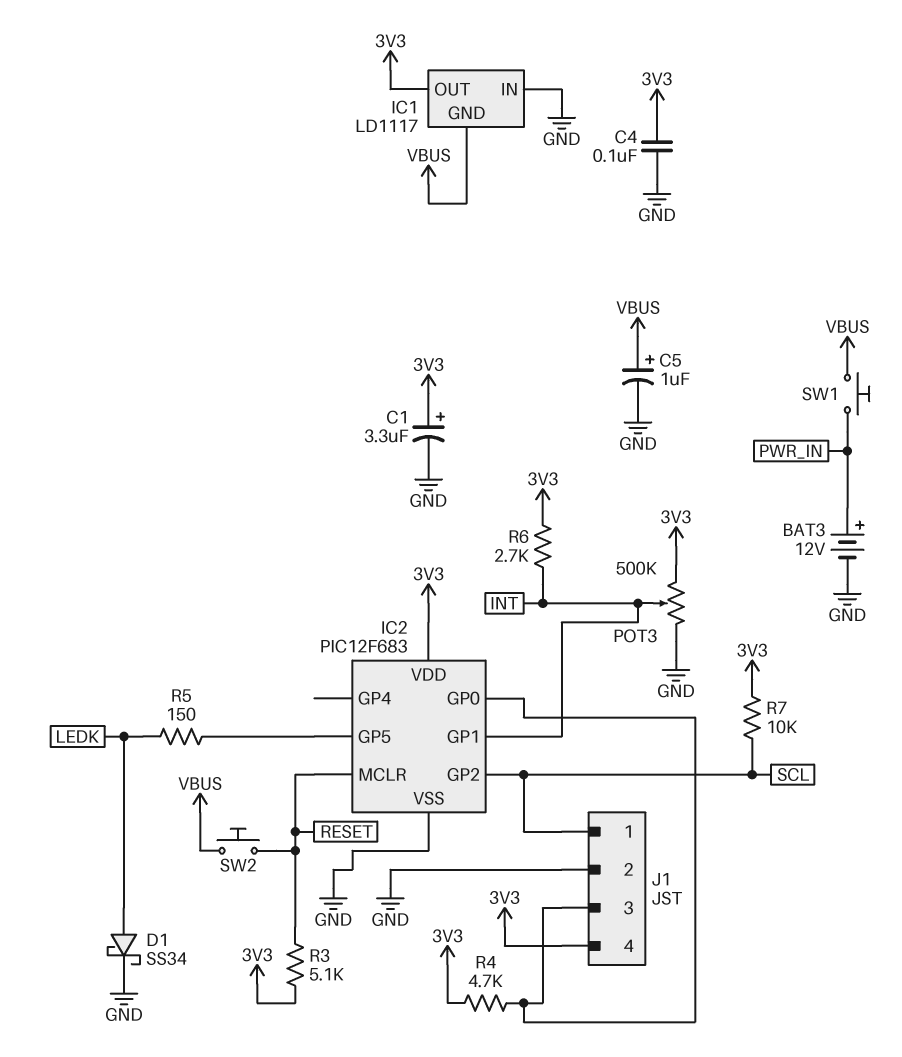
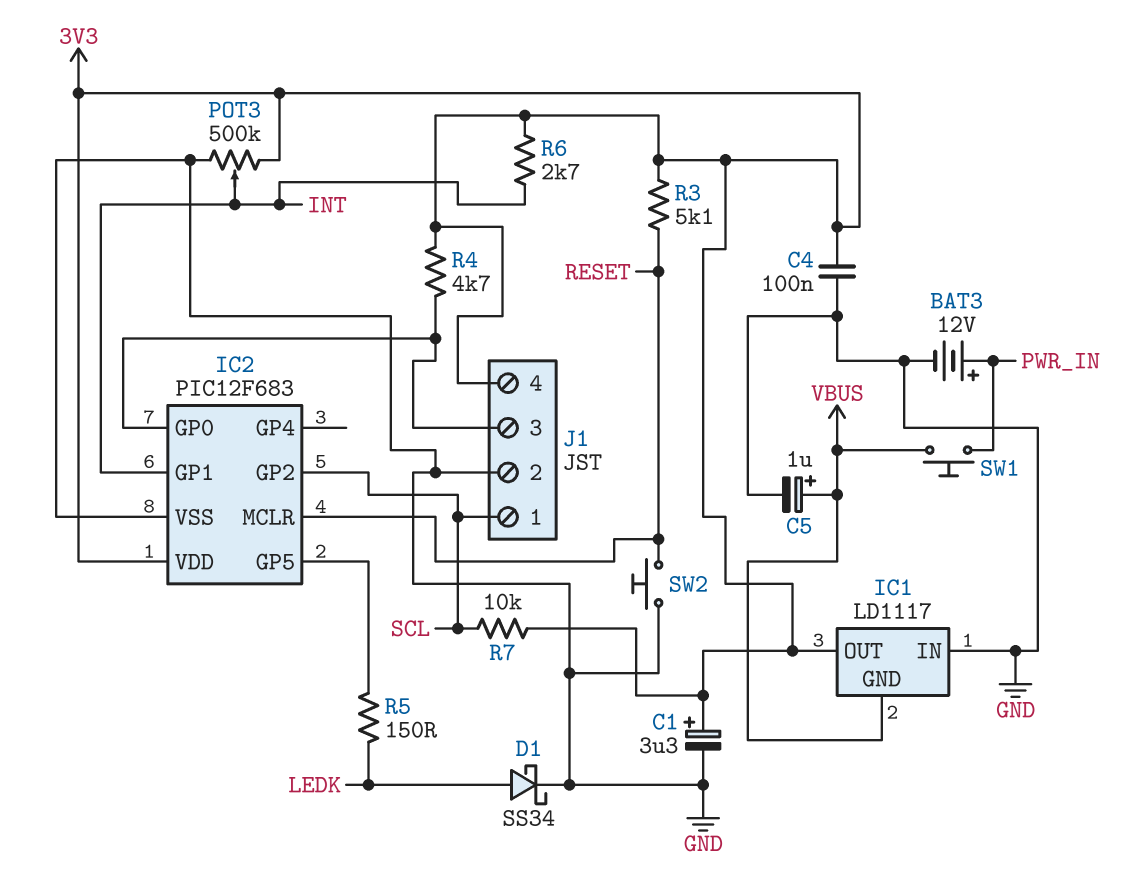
SW2: button (RESET, VBUS) -> button (GND, RESET)

